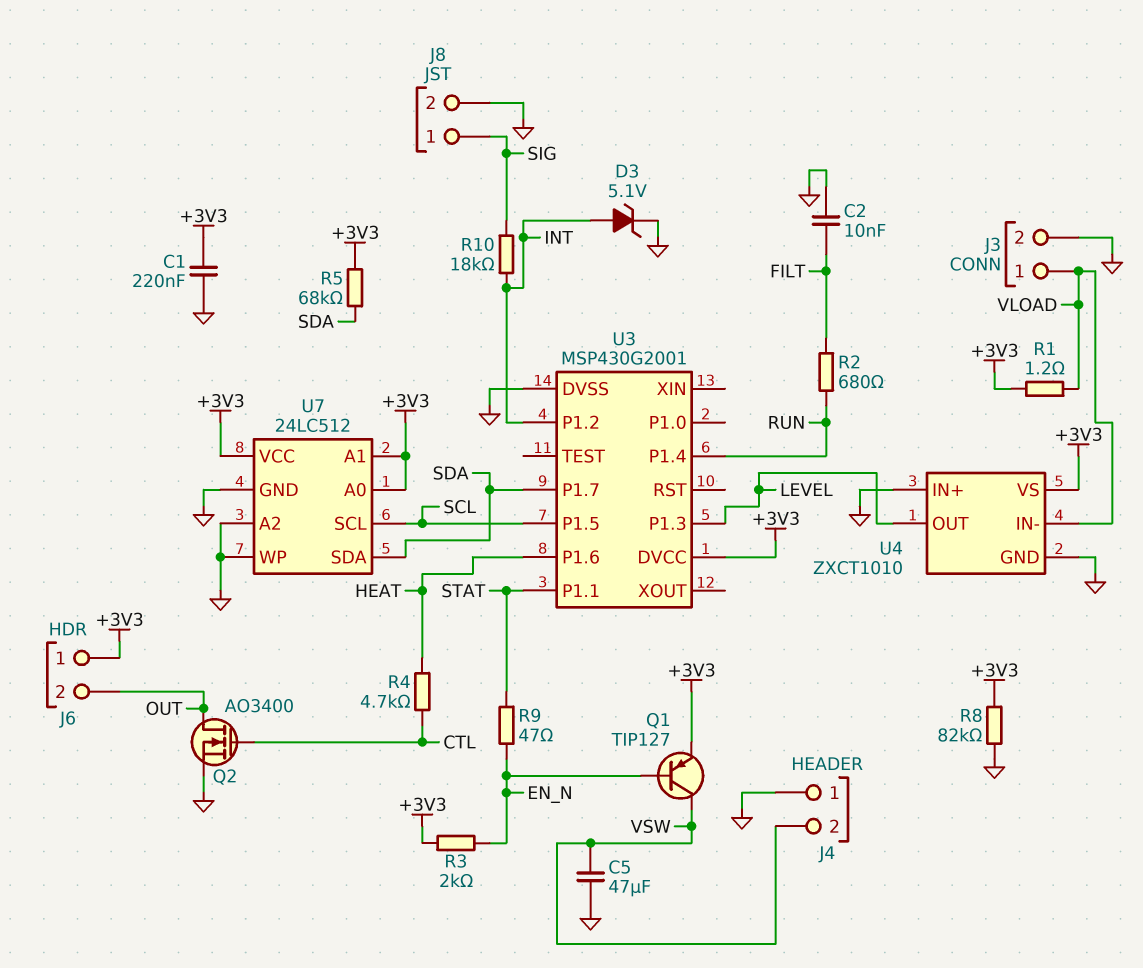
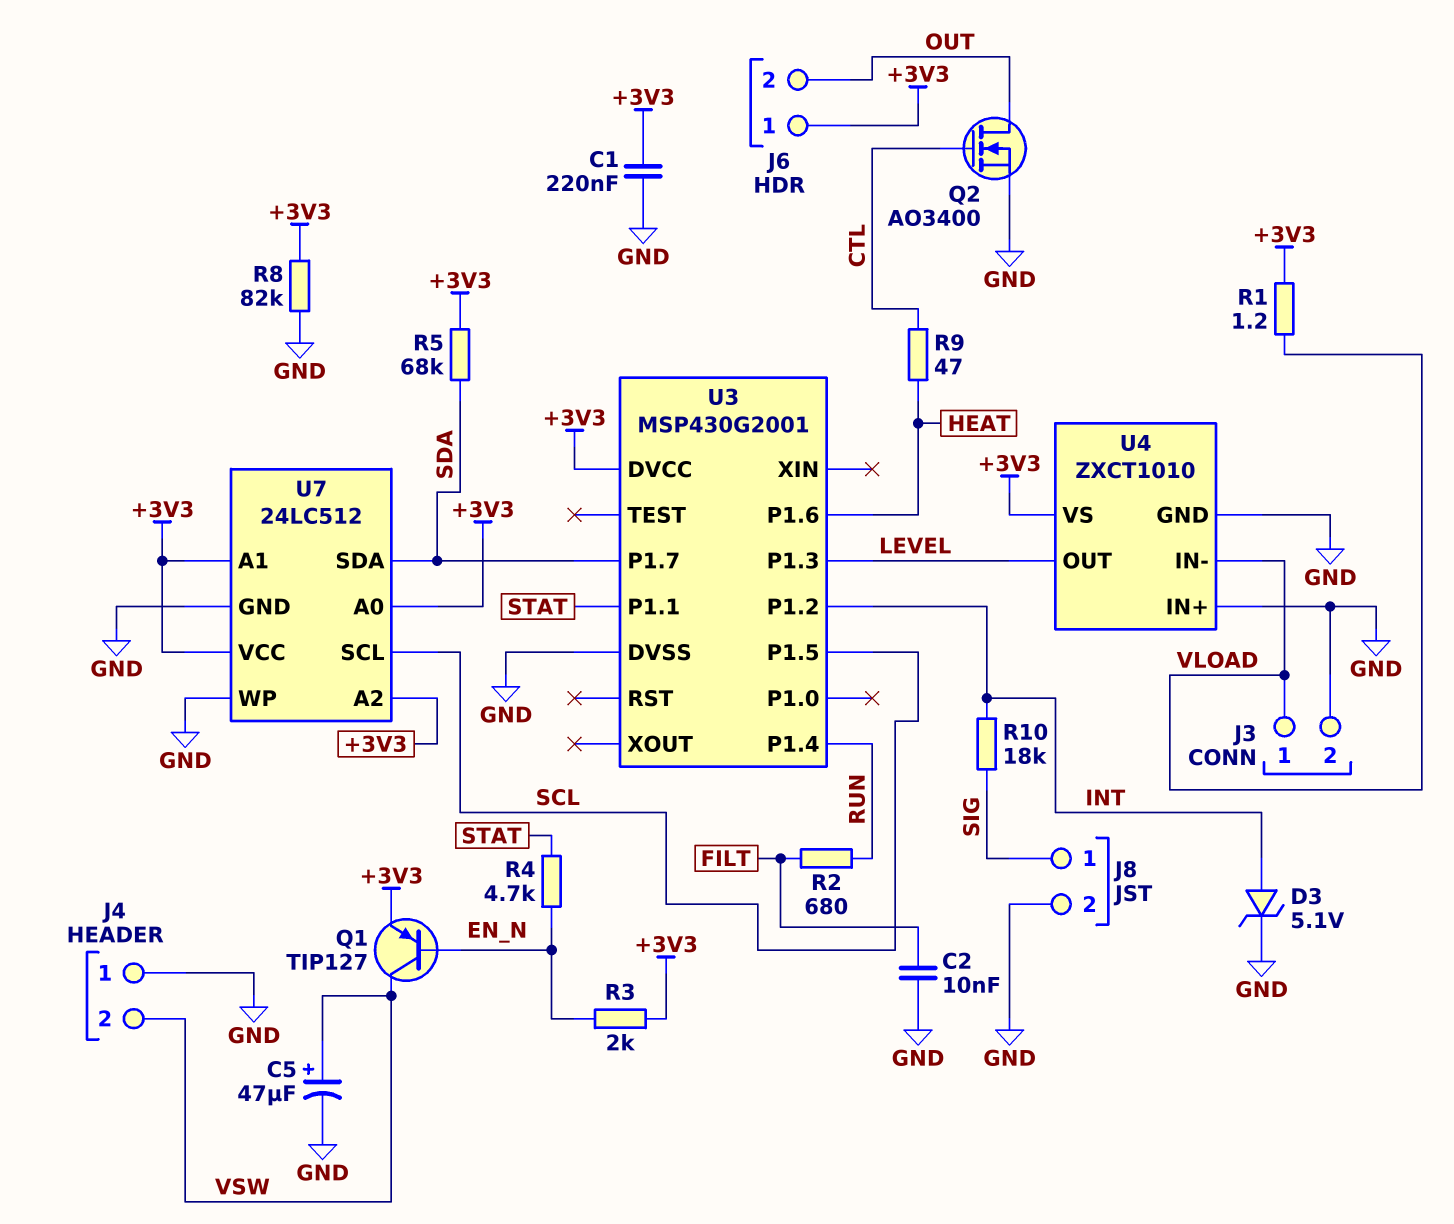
C5: 47uF (GND, VSW) -> 47uF (plus VSW, minus GND)
R4: 4.7k (CTL, HEAT) -> 4.7k (EN_N, STAT)
R9: 47 (EN_N, STAT) -> 47 (CTL, HEAT)
U7 pin A2: GND -> +3V3

